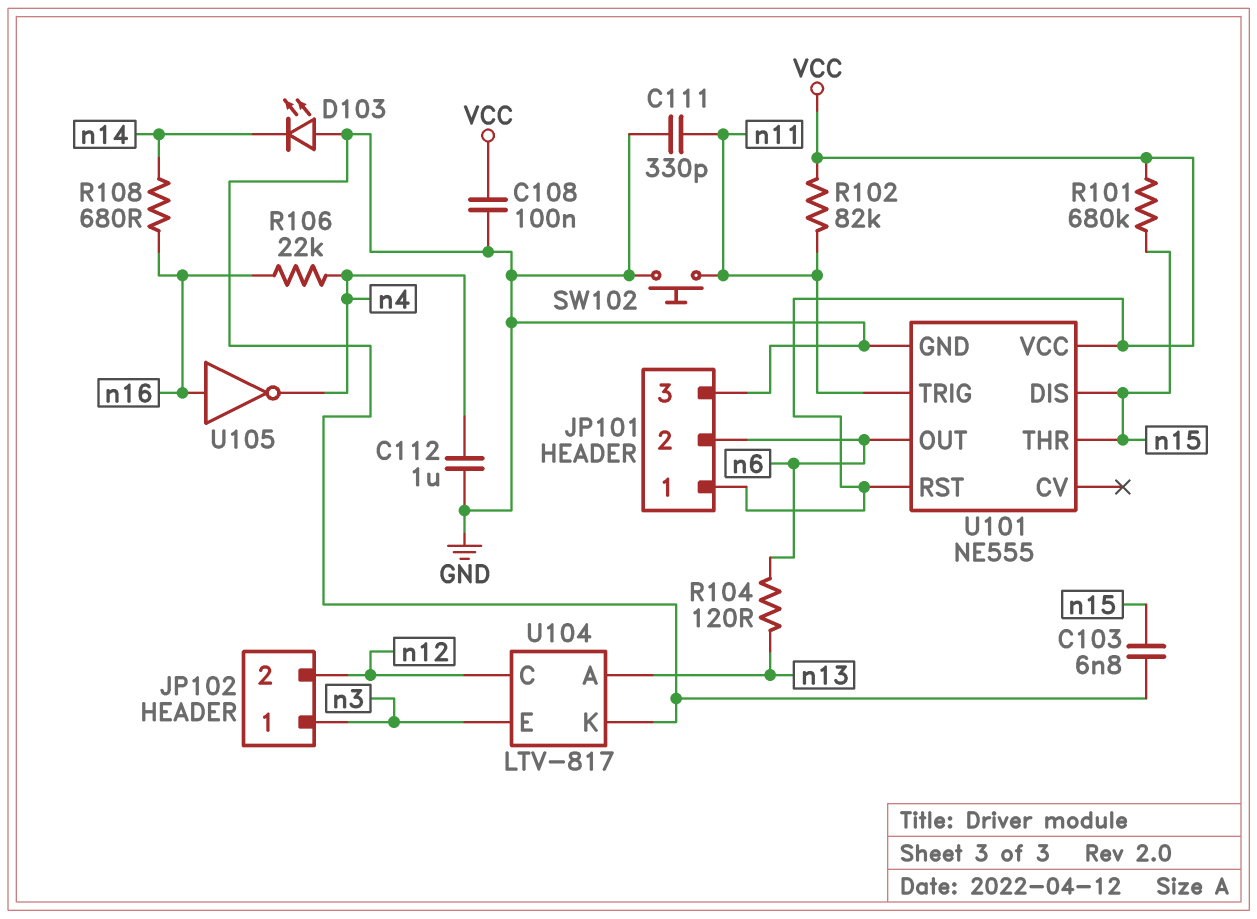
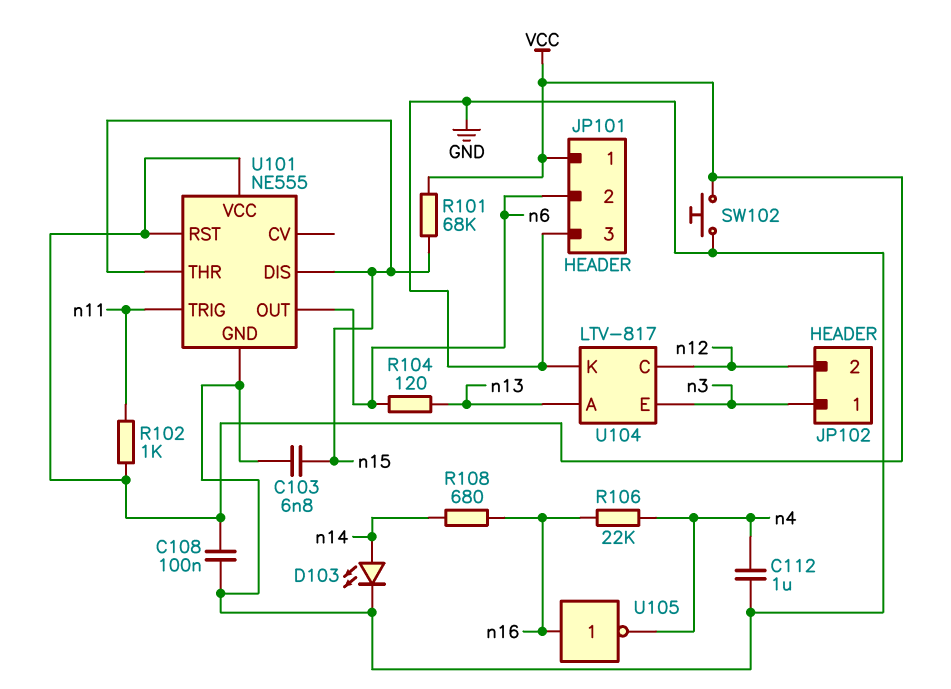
C111: 330pF (GND, n11) -> none
D103: LED (A GND, K n14) -> LED (A n14, K GND)
R101: 680k (VCC, n15) -> 68k (VCC, n15)
R102: 82k (VCC, n11) -> 1k (VCC, n11)
SW102: button (GND, n11) -> button (GND, VCC)

